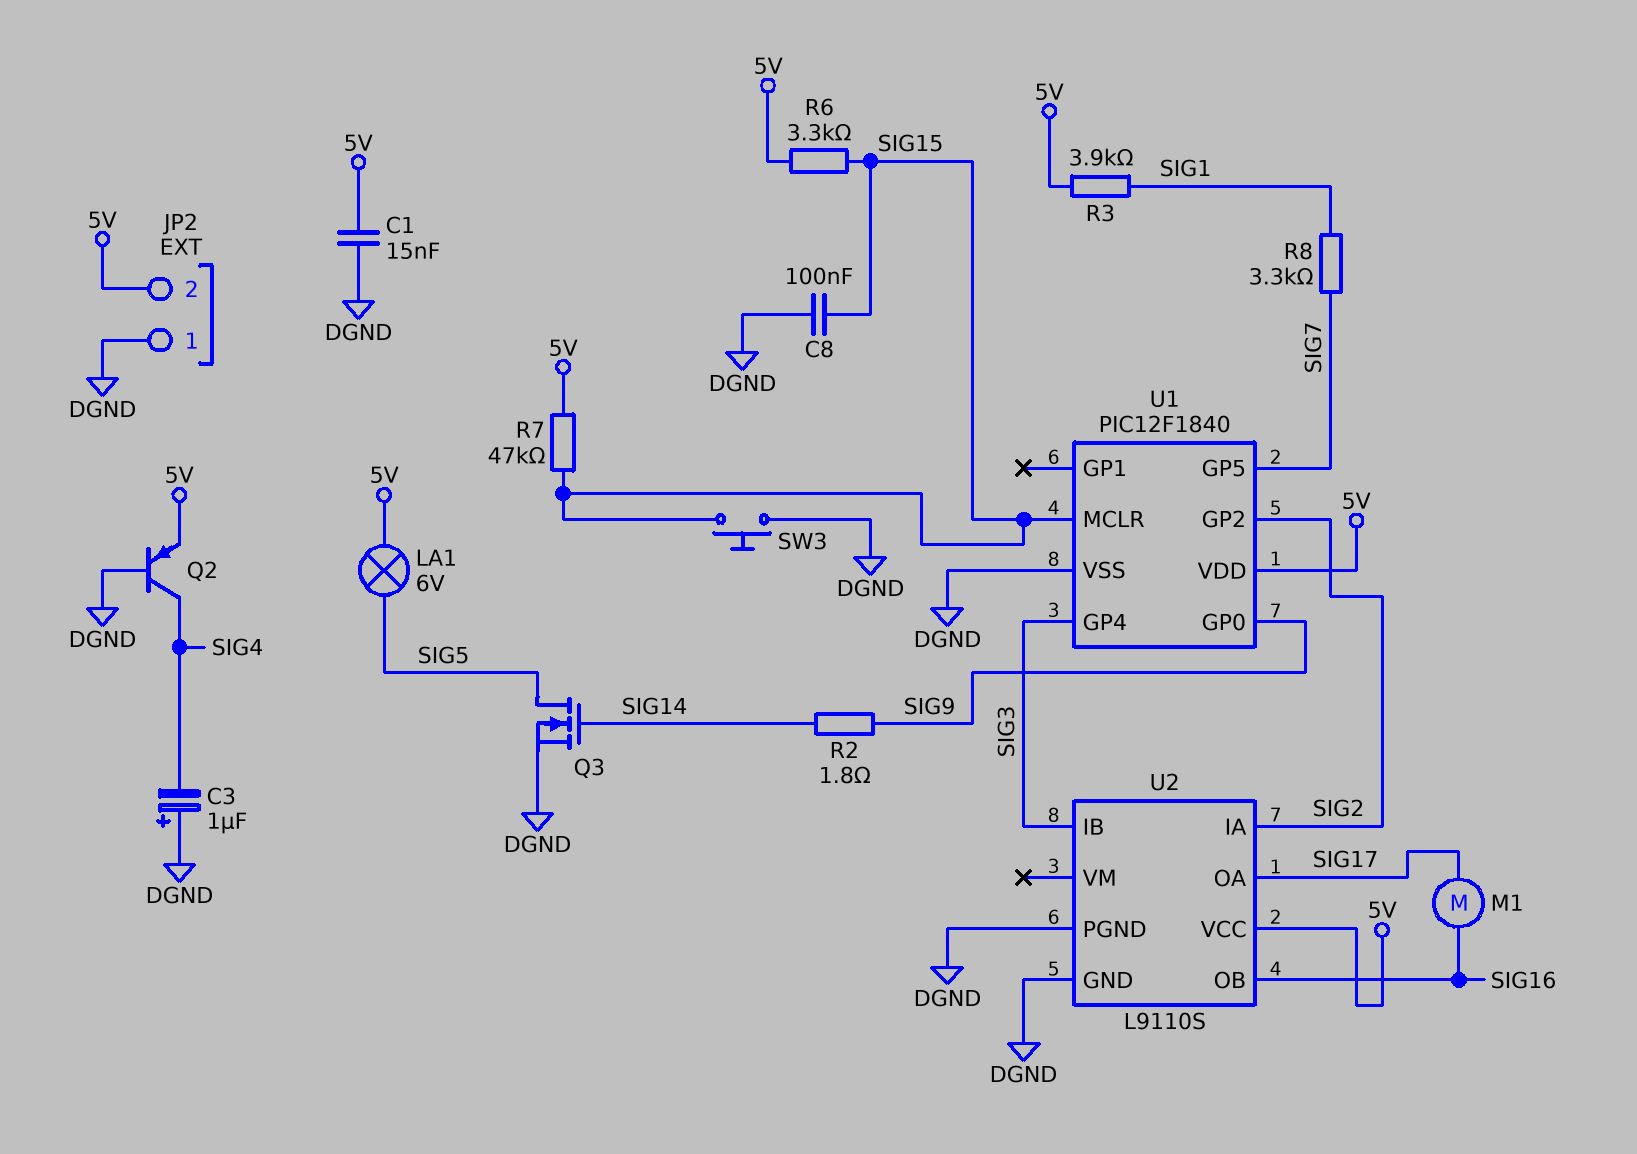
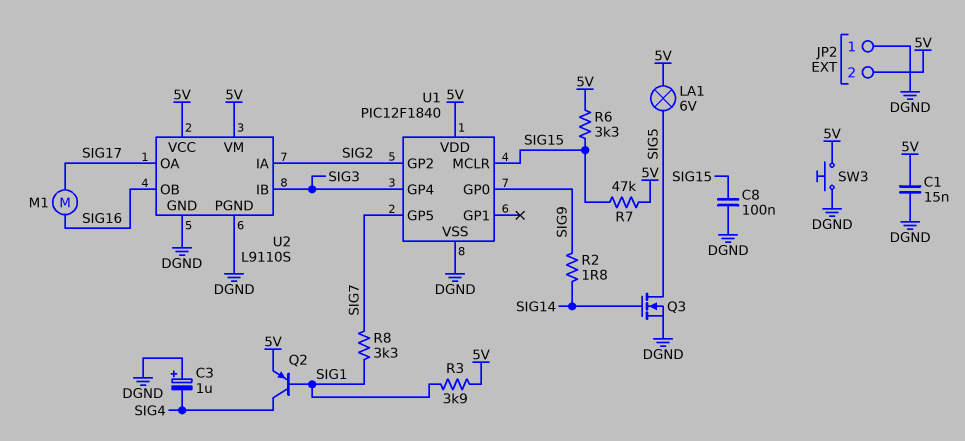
Q2: PNP (B DGND, C SIG4, E 5V) -> PNP (B SIG1, C SIG4, E 5V)
SW3: button (DGND, SIG15) -> button (5V, DGND)
U2 pin VM: none -> 5V

